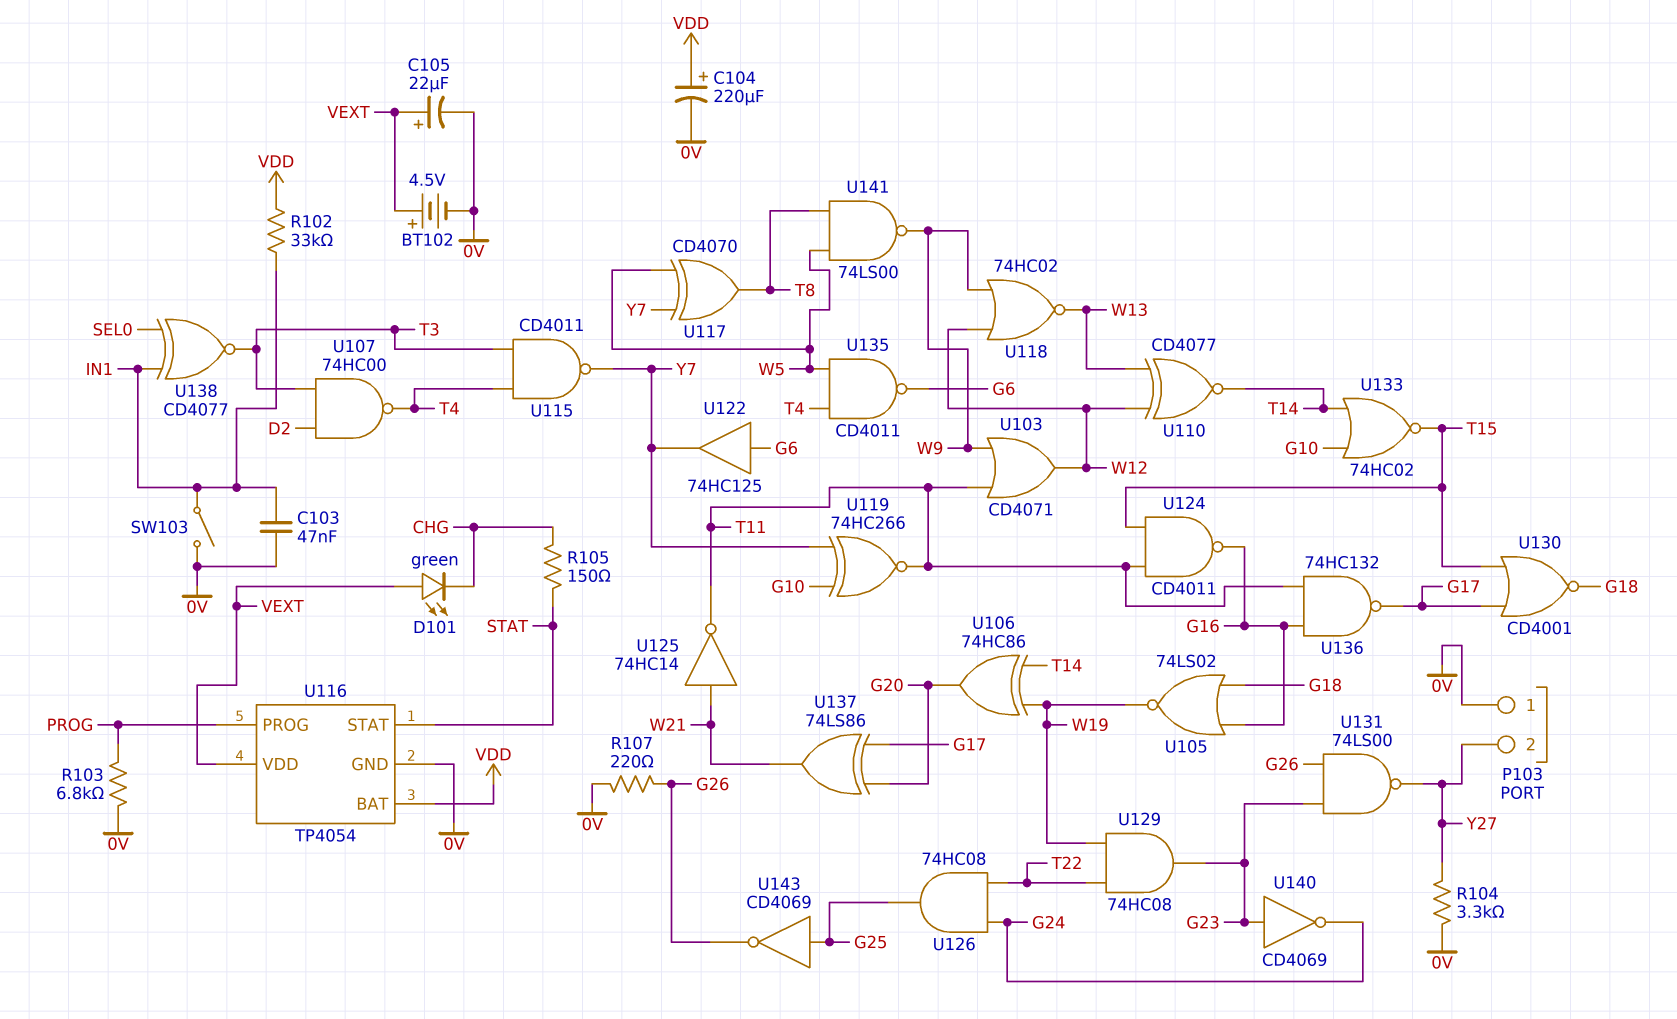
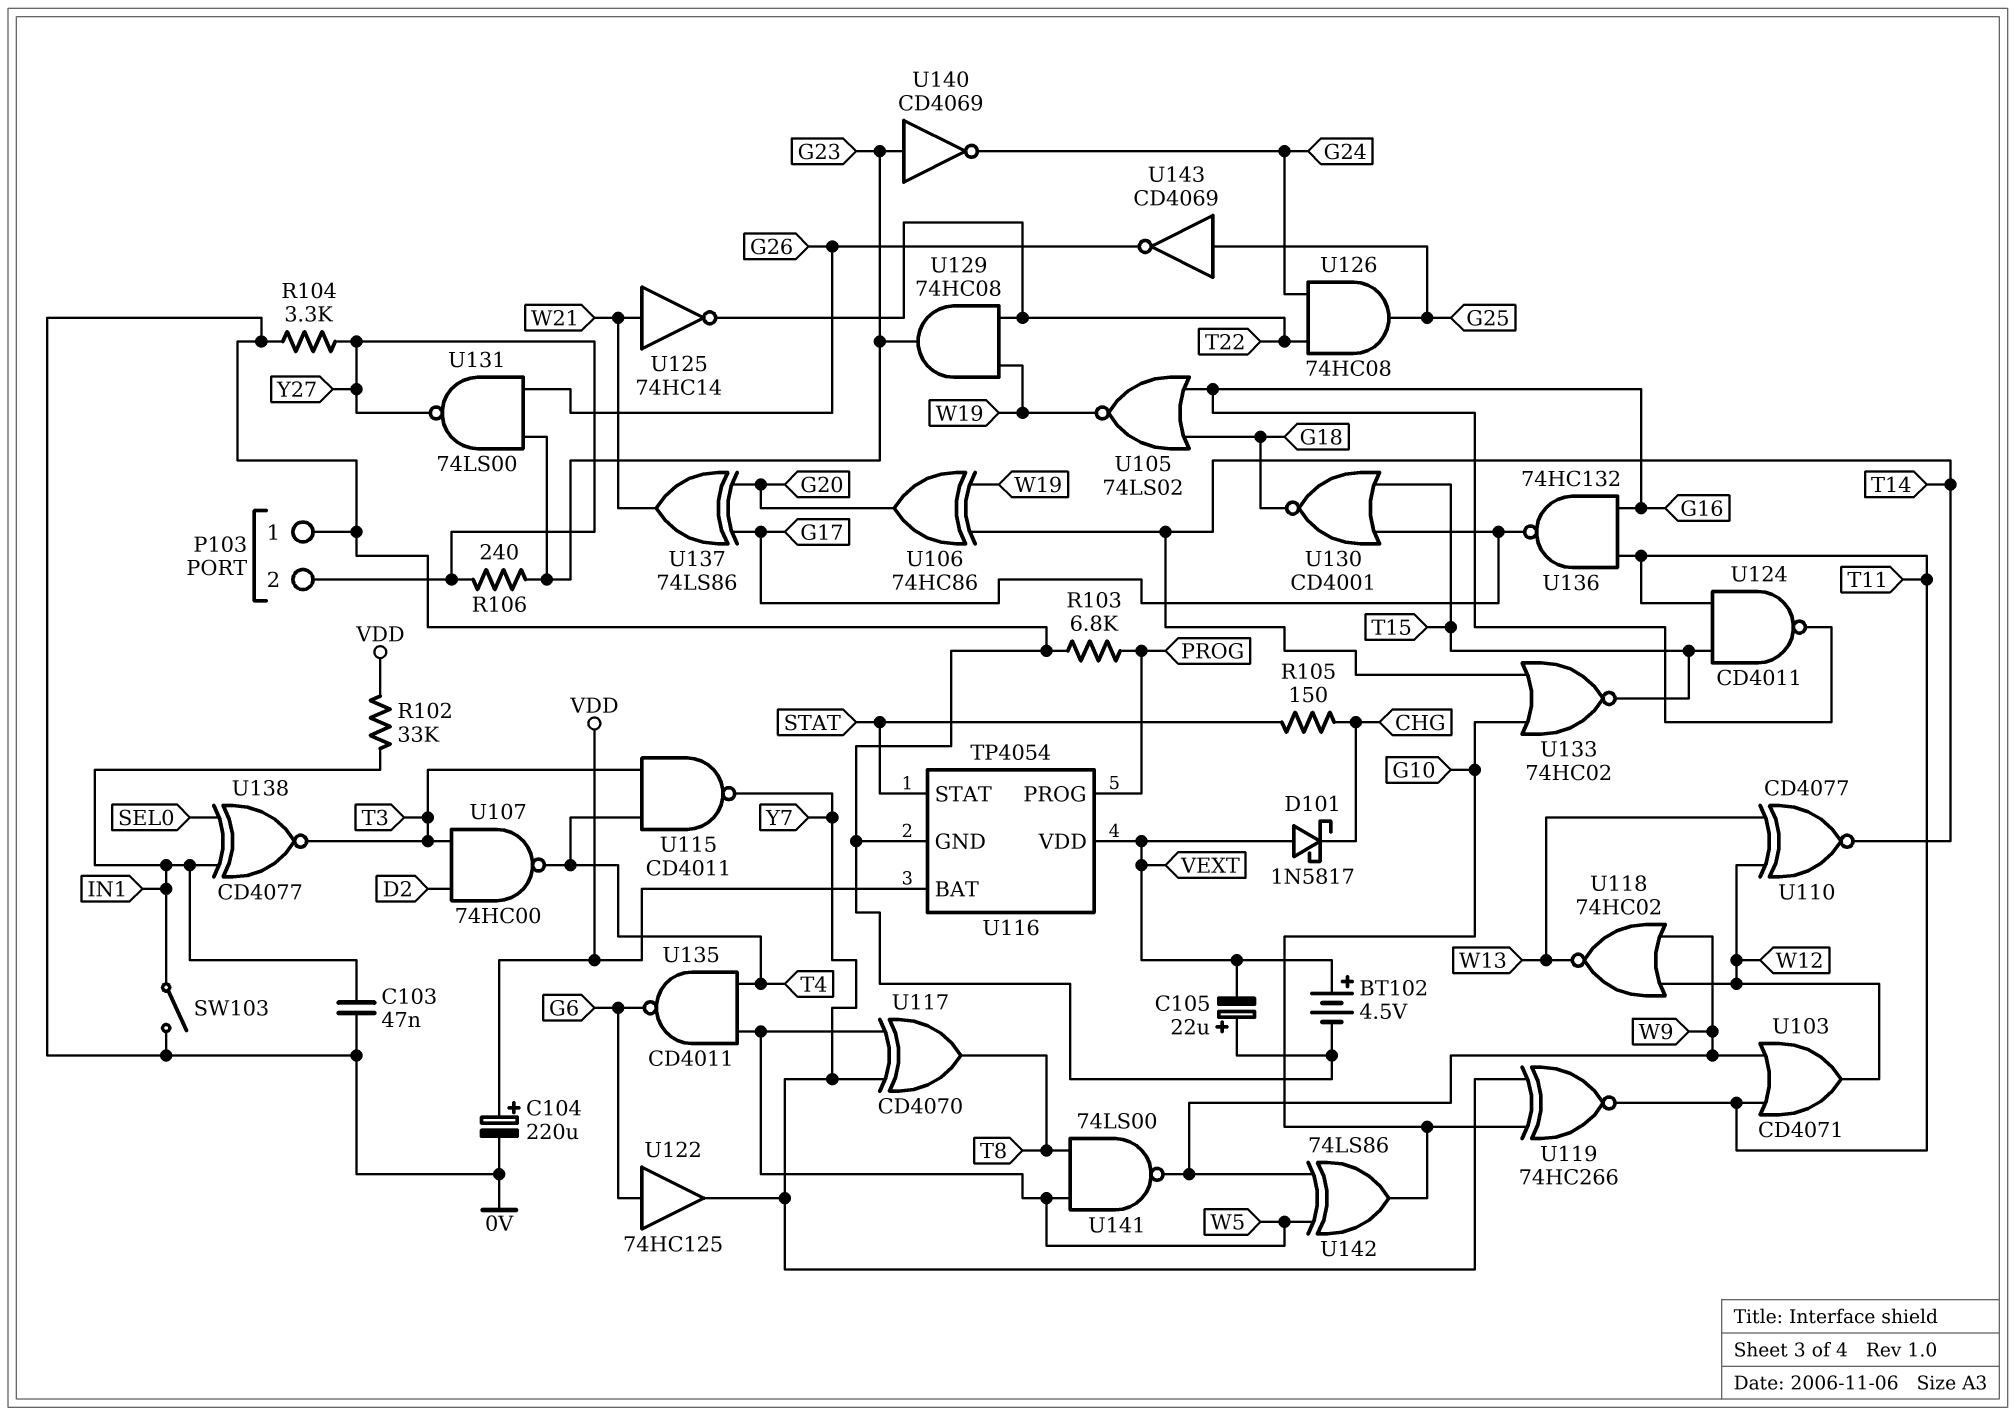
C105: 22uF (plus VEXT, minus 0V) -> 22uF (plus 0V, minus VEXT)
D101: LED green (A VEXT, K CHG) -> schottky 1N5817 (A VEXT, K CHG)
R106: none -> 240 (G23, Y27)
R107: 220 (0V, G26) -> none
U125: NOT 74HC14 (in W21, out T11) -> NOT 74HC14 (in W21, out T22)
U142: none -> XOR 74LS86 (in W5, in W9, out G10)

